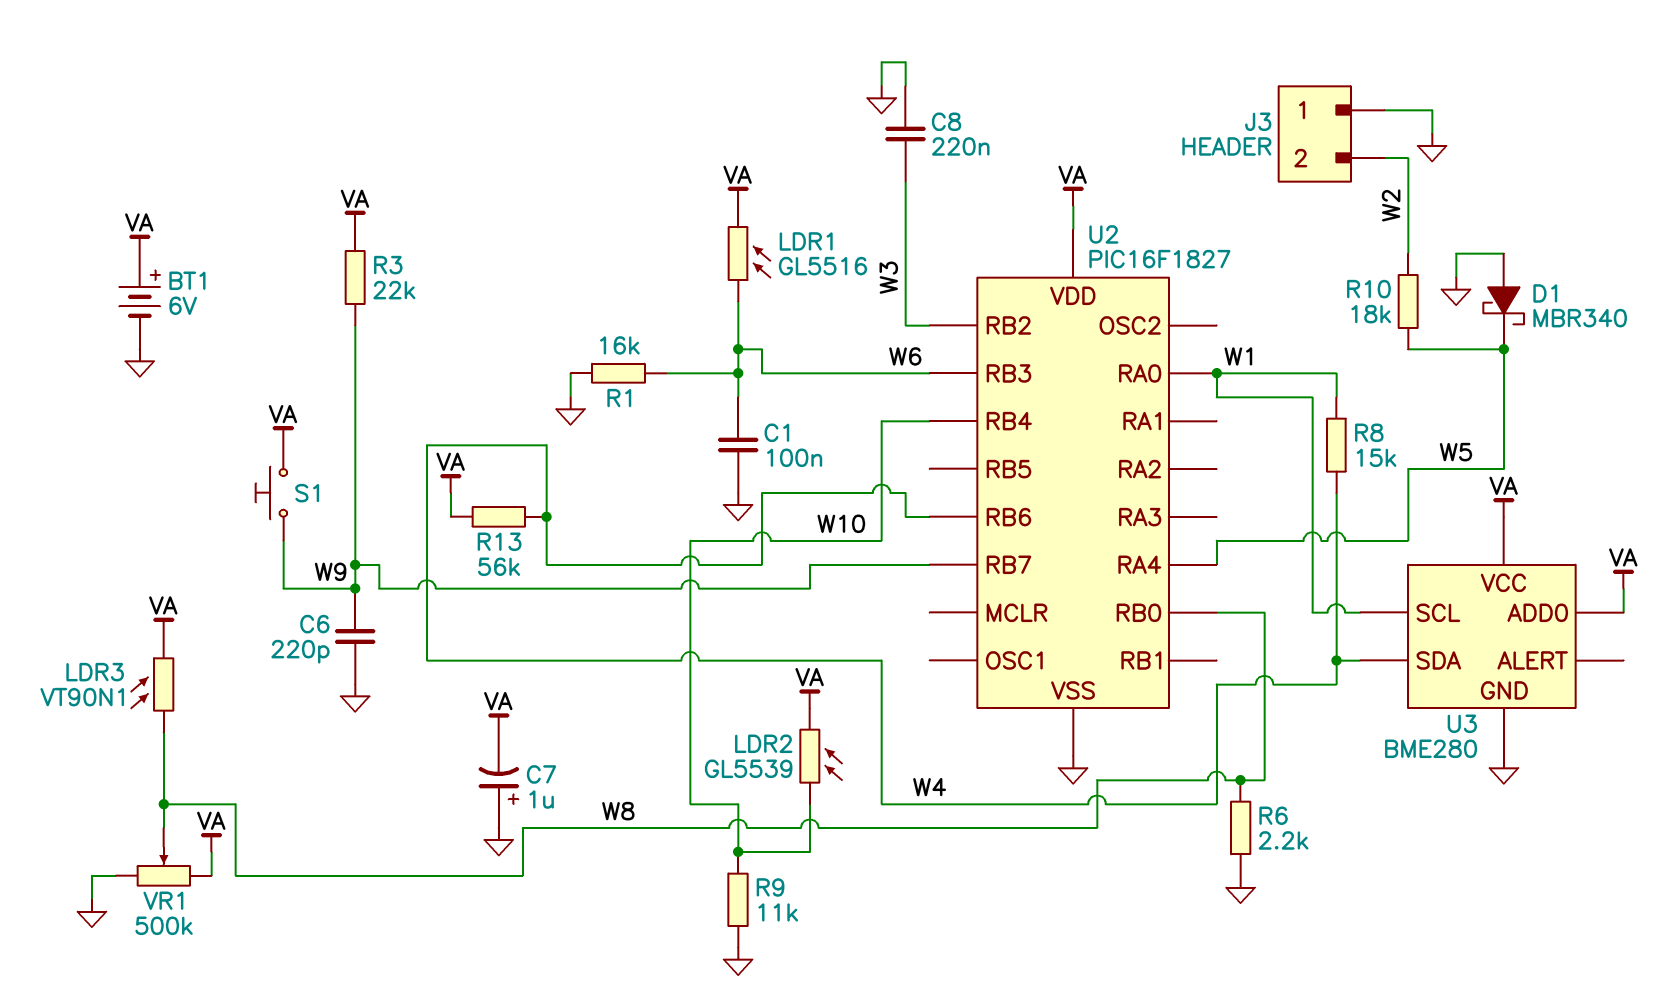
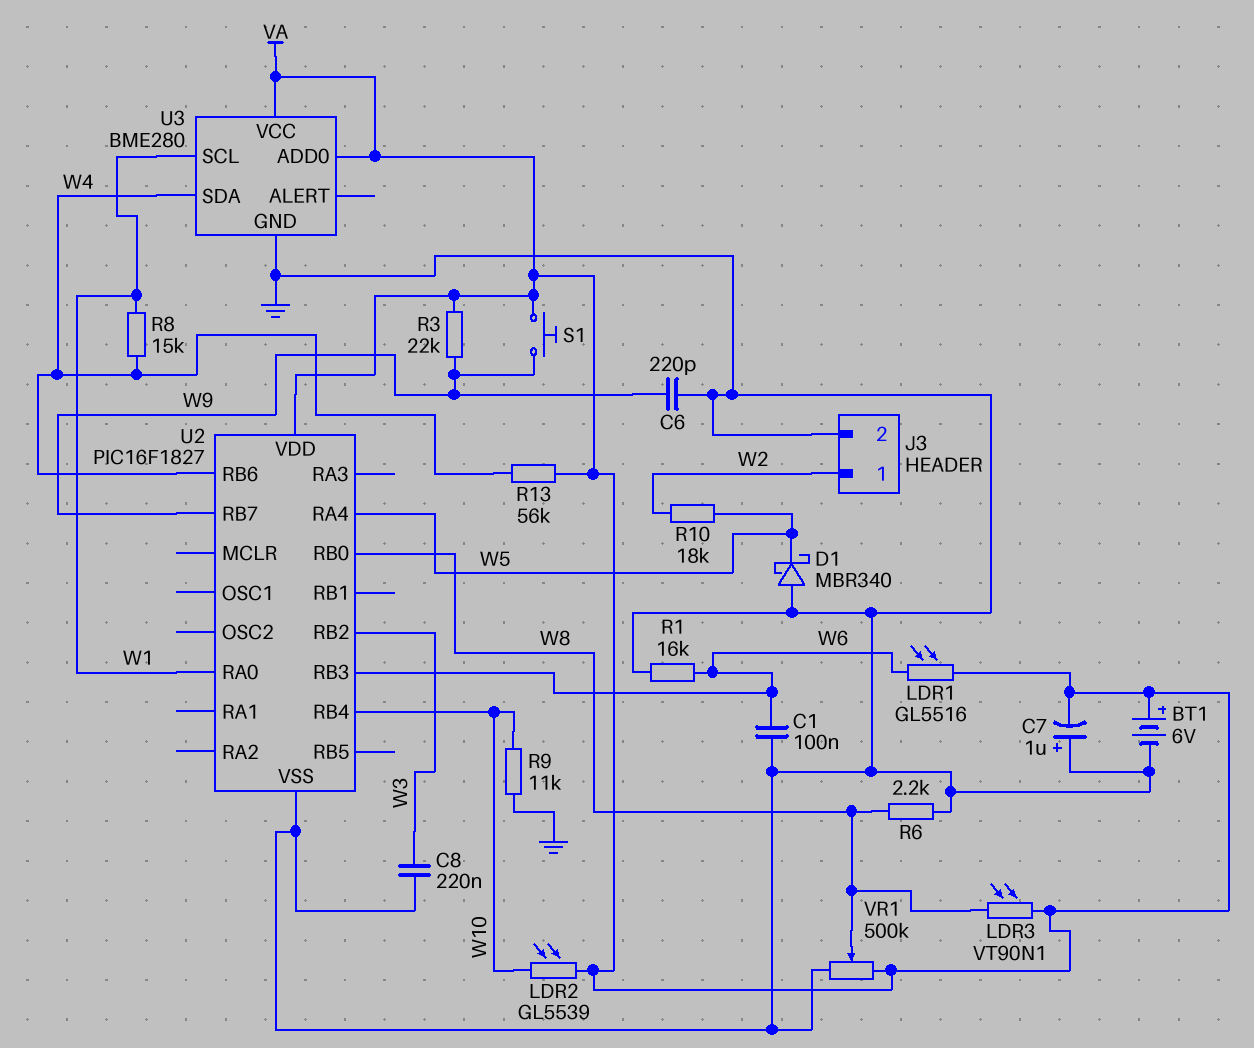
J3 pin 1: GND -> W2
J3 pin 2: W2 -> GND

